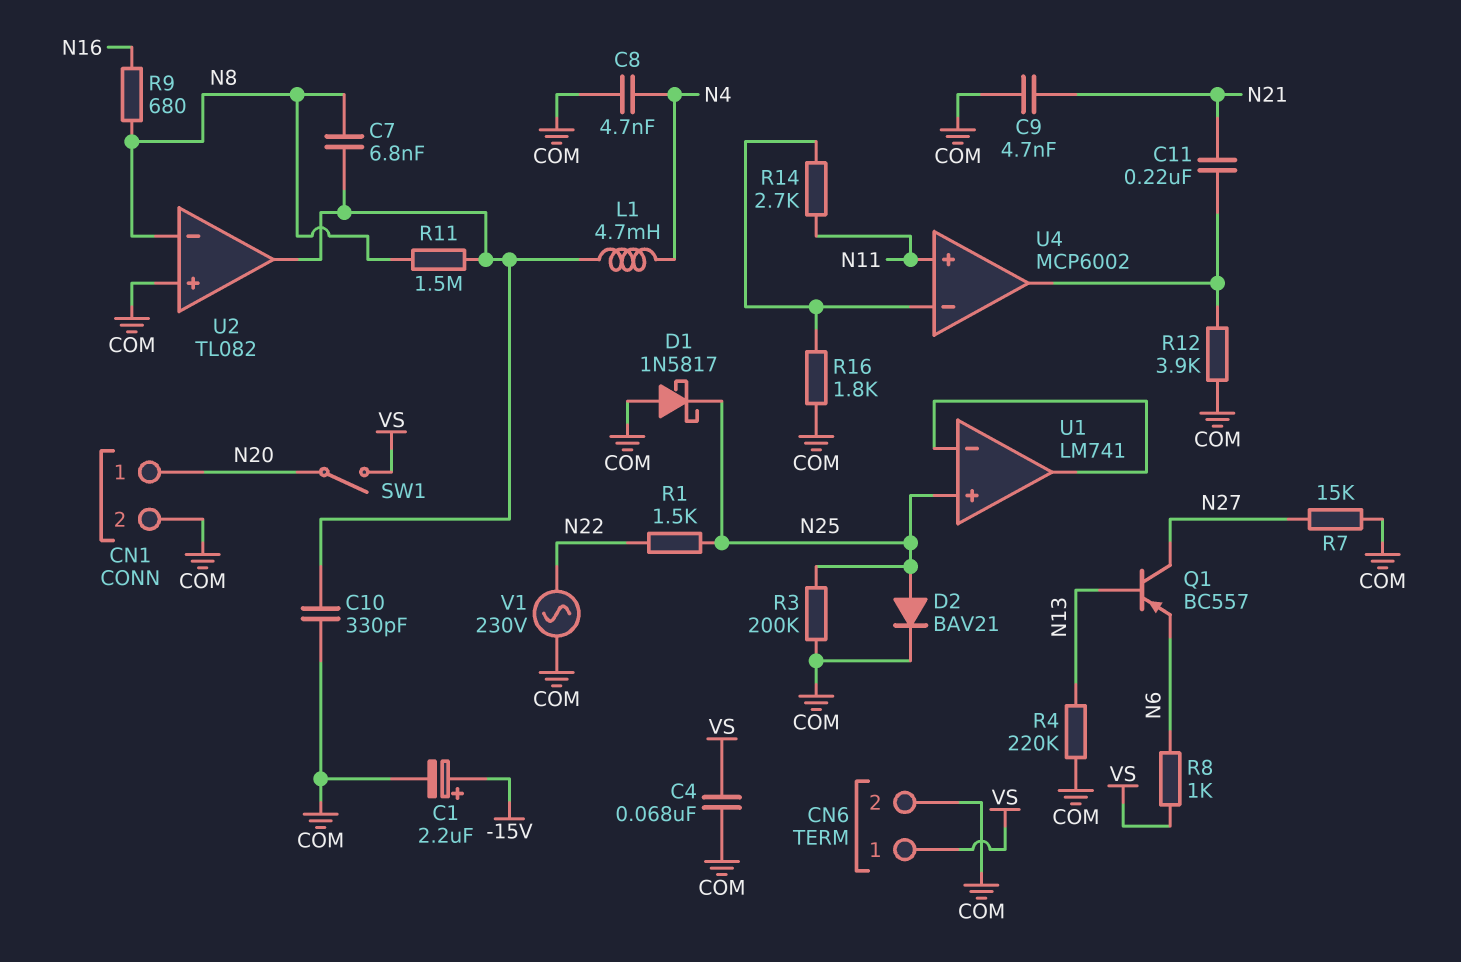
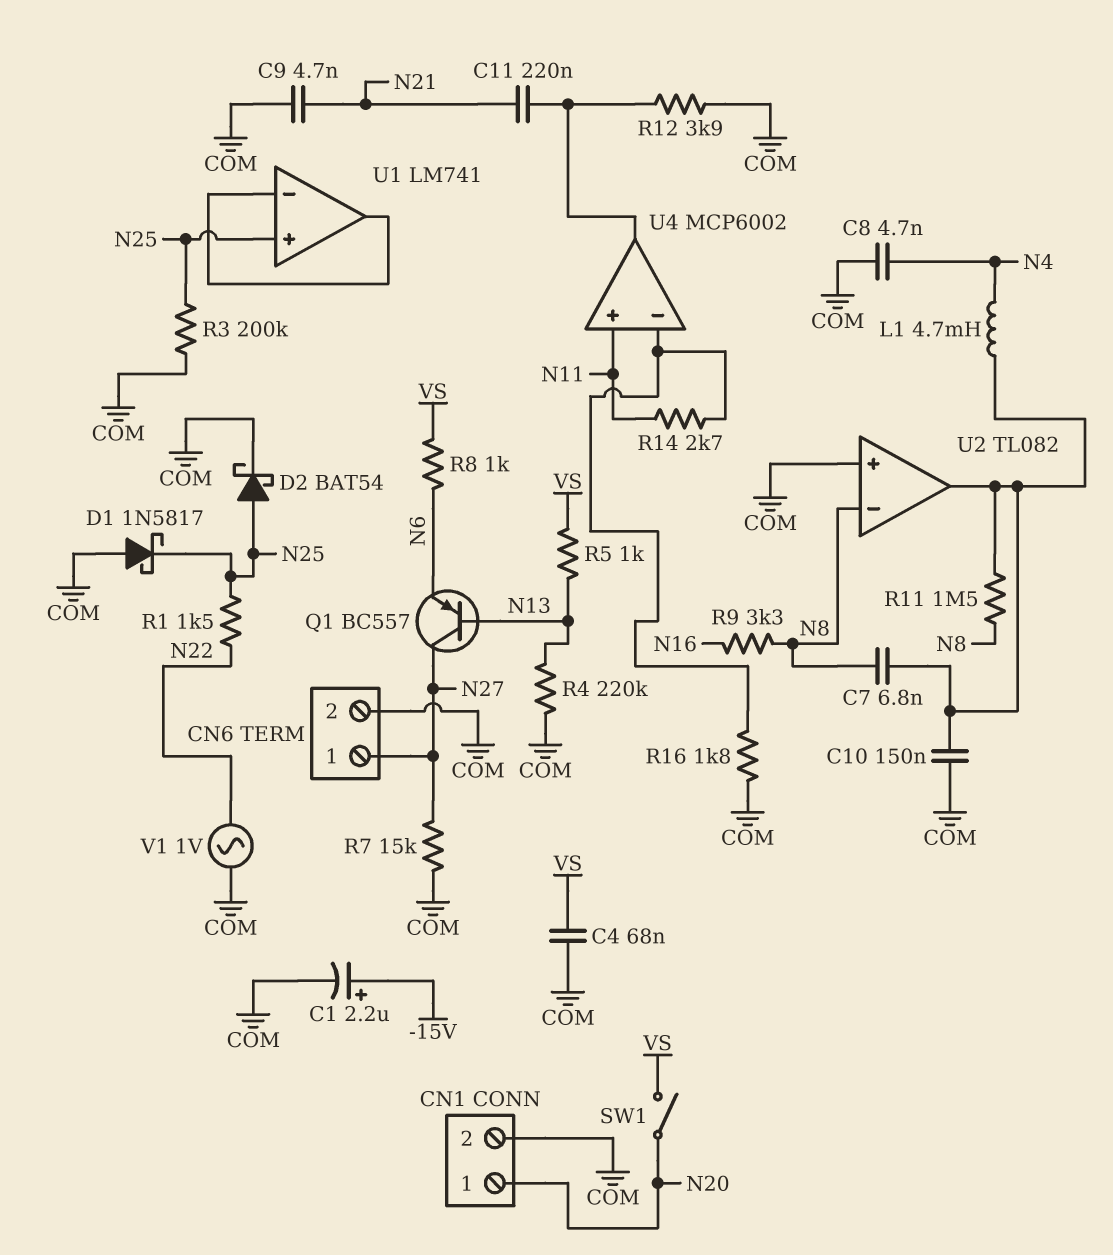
C10: 330pF (COM, U2/out) -> 150nF (COM, U2/out)
CN6 pin 1: VS -> N27
D2: diode BAV21 (A N25, K COM) -> schottky BAT54 (A N25, K COM)
R5: none -> 1k (N13, VS)
R9: 680 (N8, N16) -> 3.3k (N8, N16)
V1: AC 230V (COM, N22) -> AC 1V (COM, N22)

